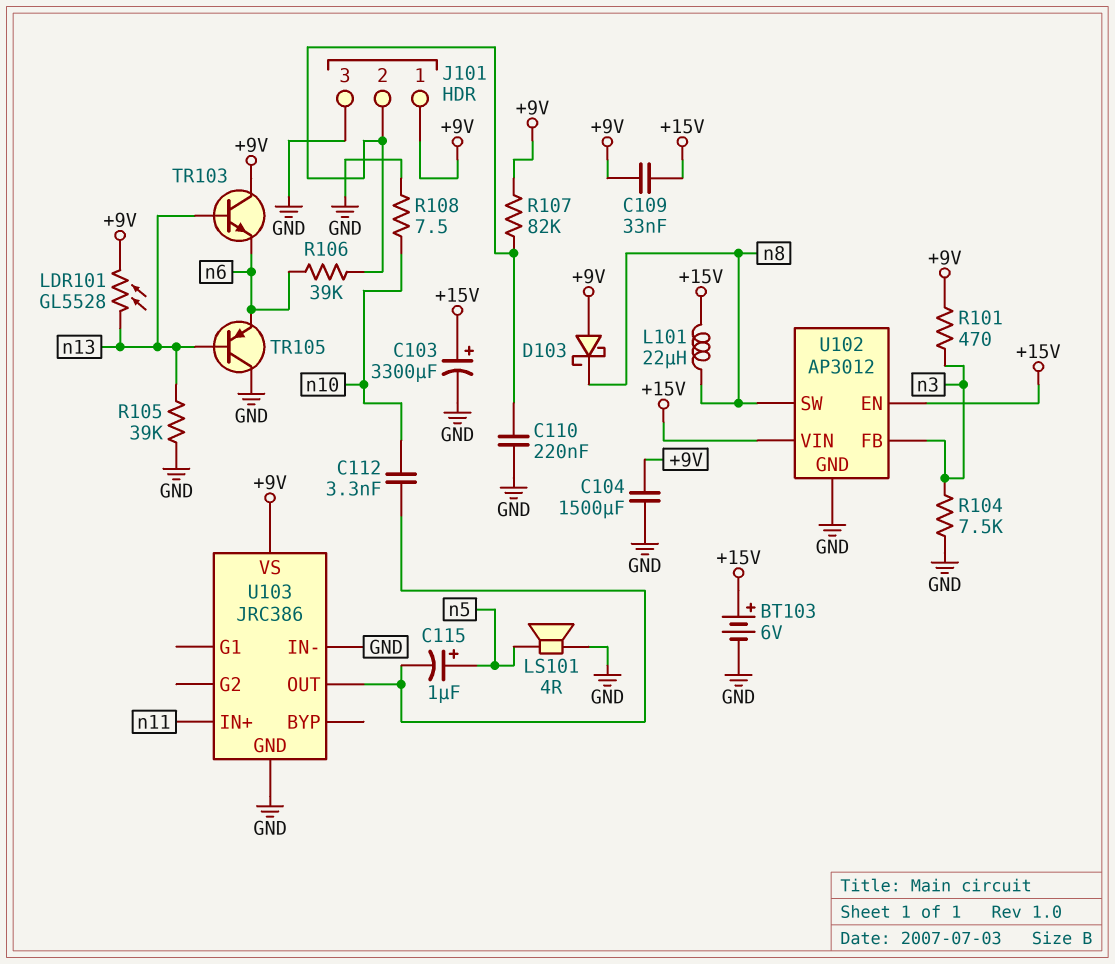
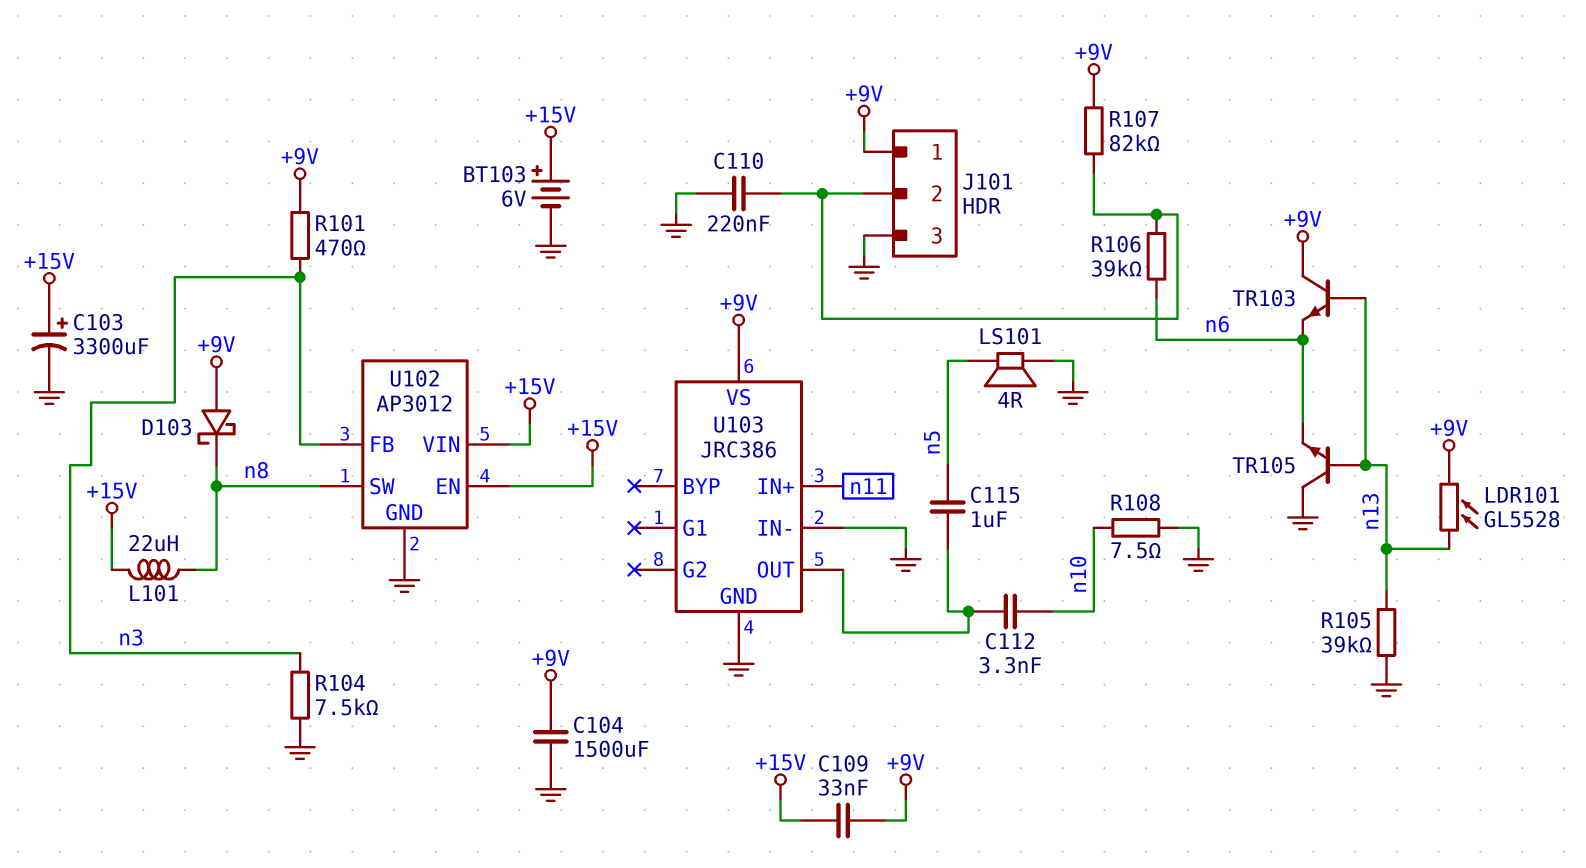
C115: 1uF (plus n5, minus U103/OUT) -> 1uF (U103/OUT, n5)
TR105: PNP (B n13, C GND, E n6) -> NPN (B n13, C GND, E n6)

